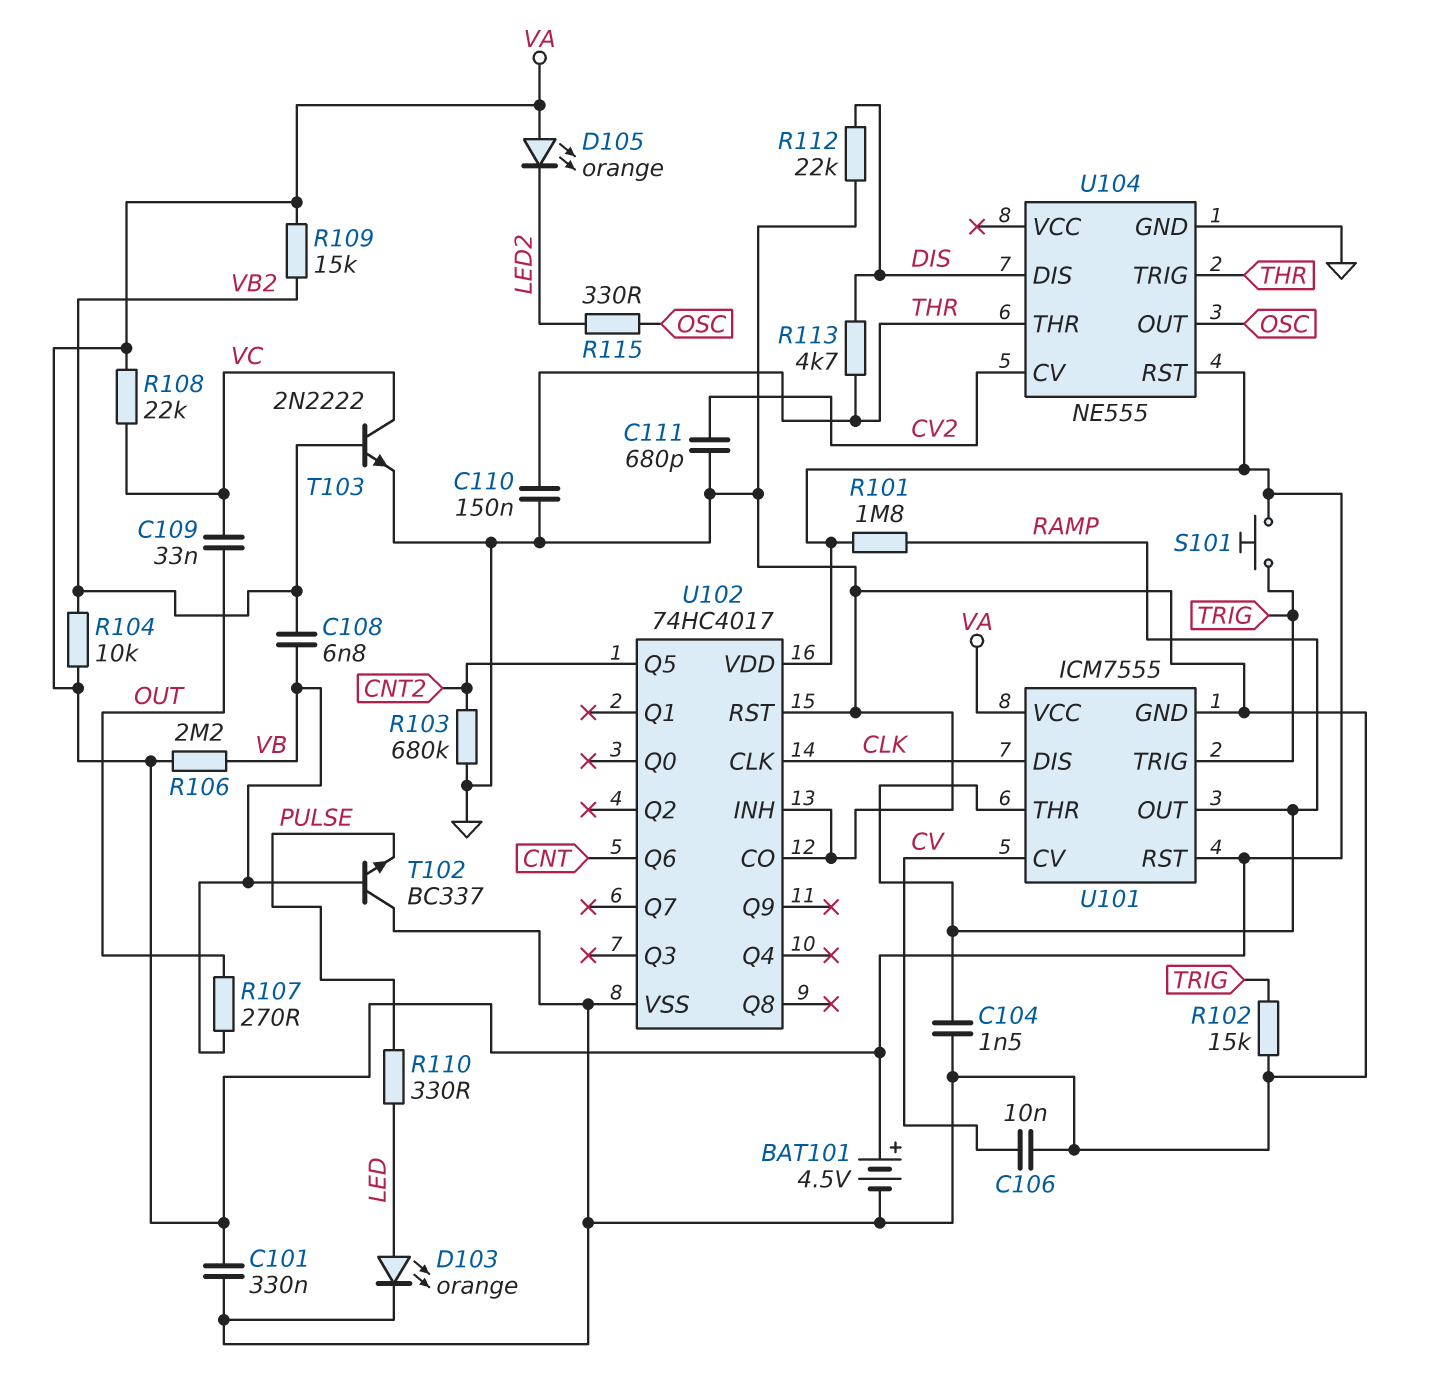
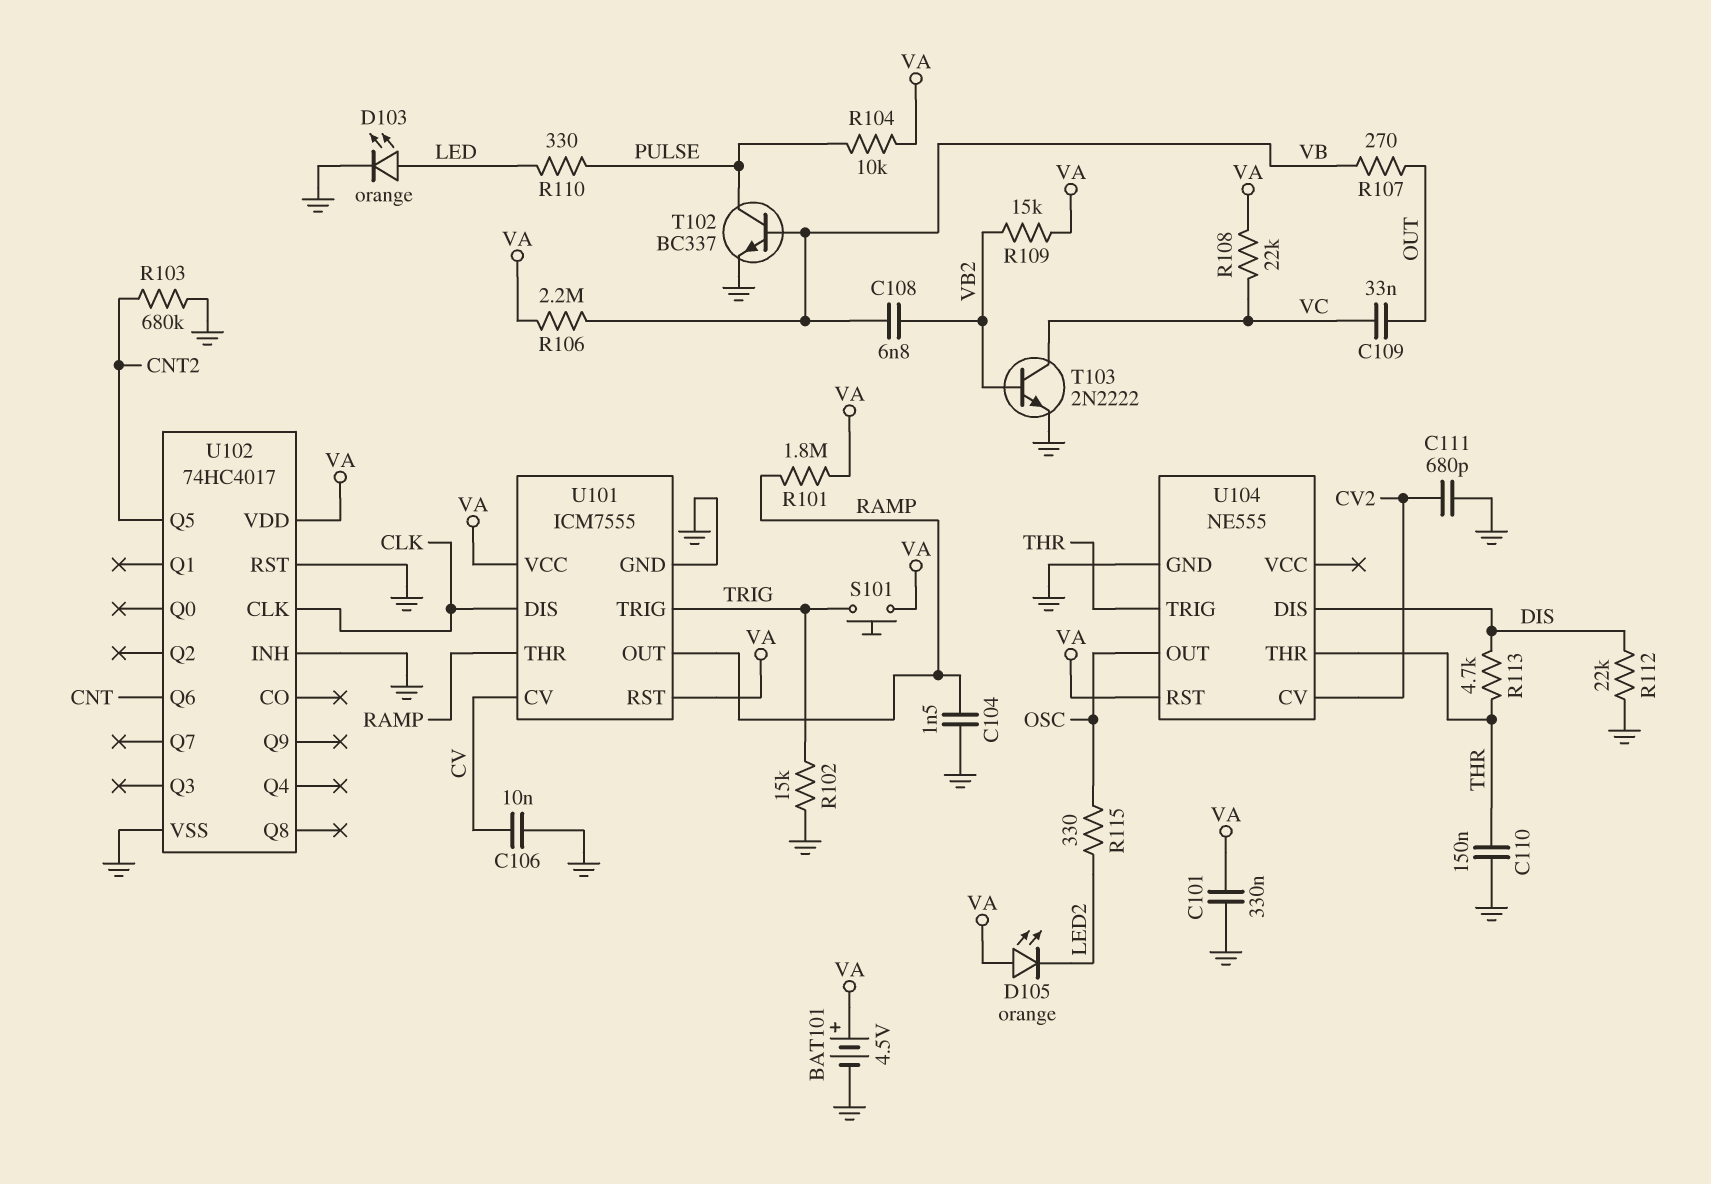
R104: 10k (VA, VB2) -> 10k (PULSE, VA)
T102: NPN BC337 (B VB, C GND, E PULSE) -> NPN BC337 (B VB, C PULSE, E GND)
U102 pin CO: GND -> none

